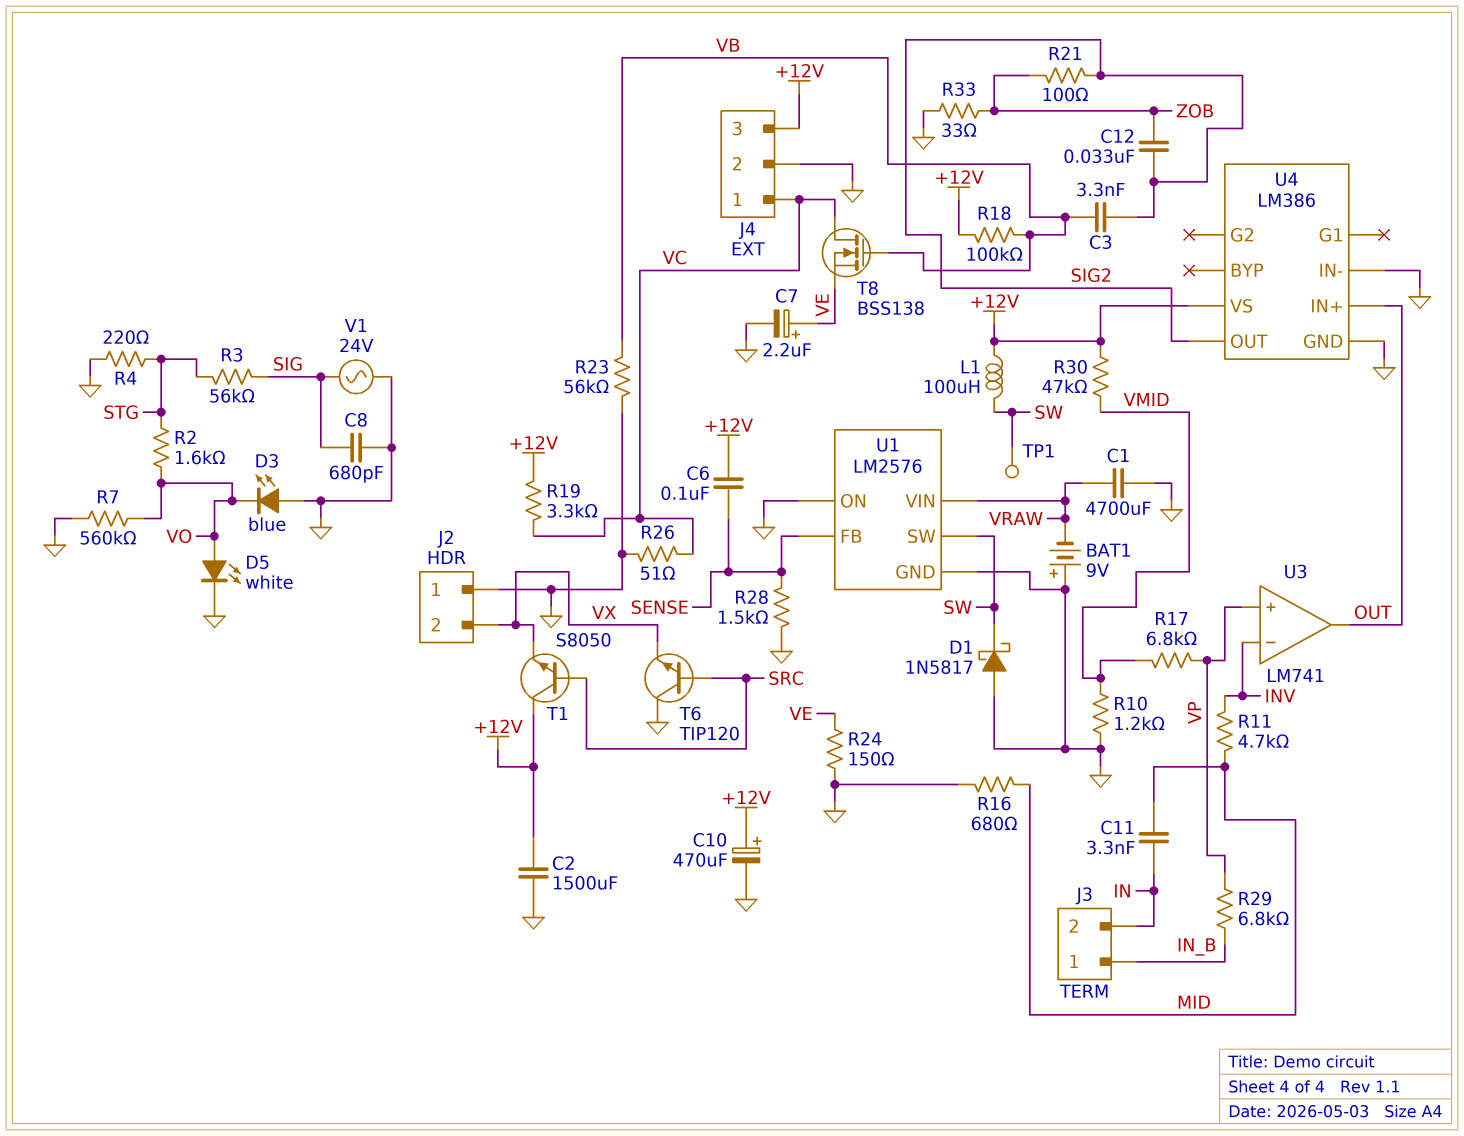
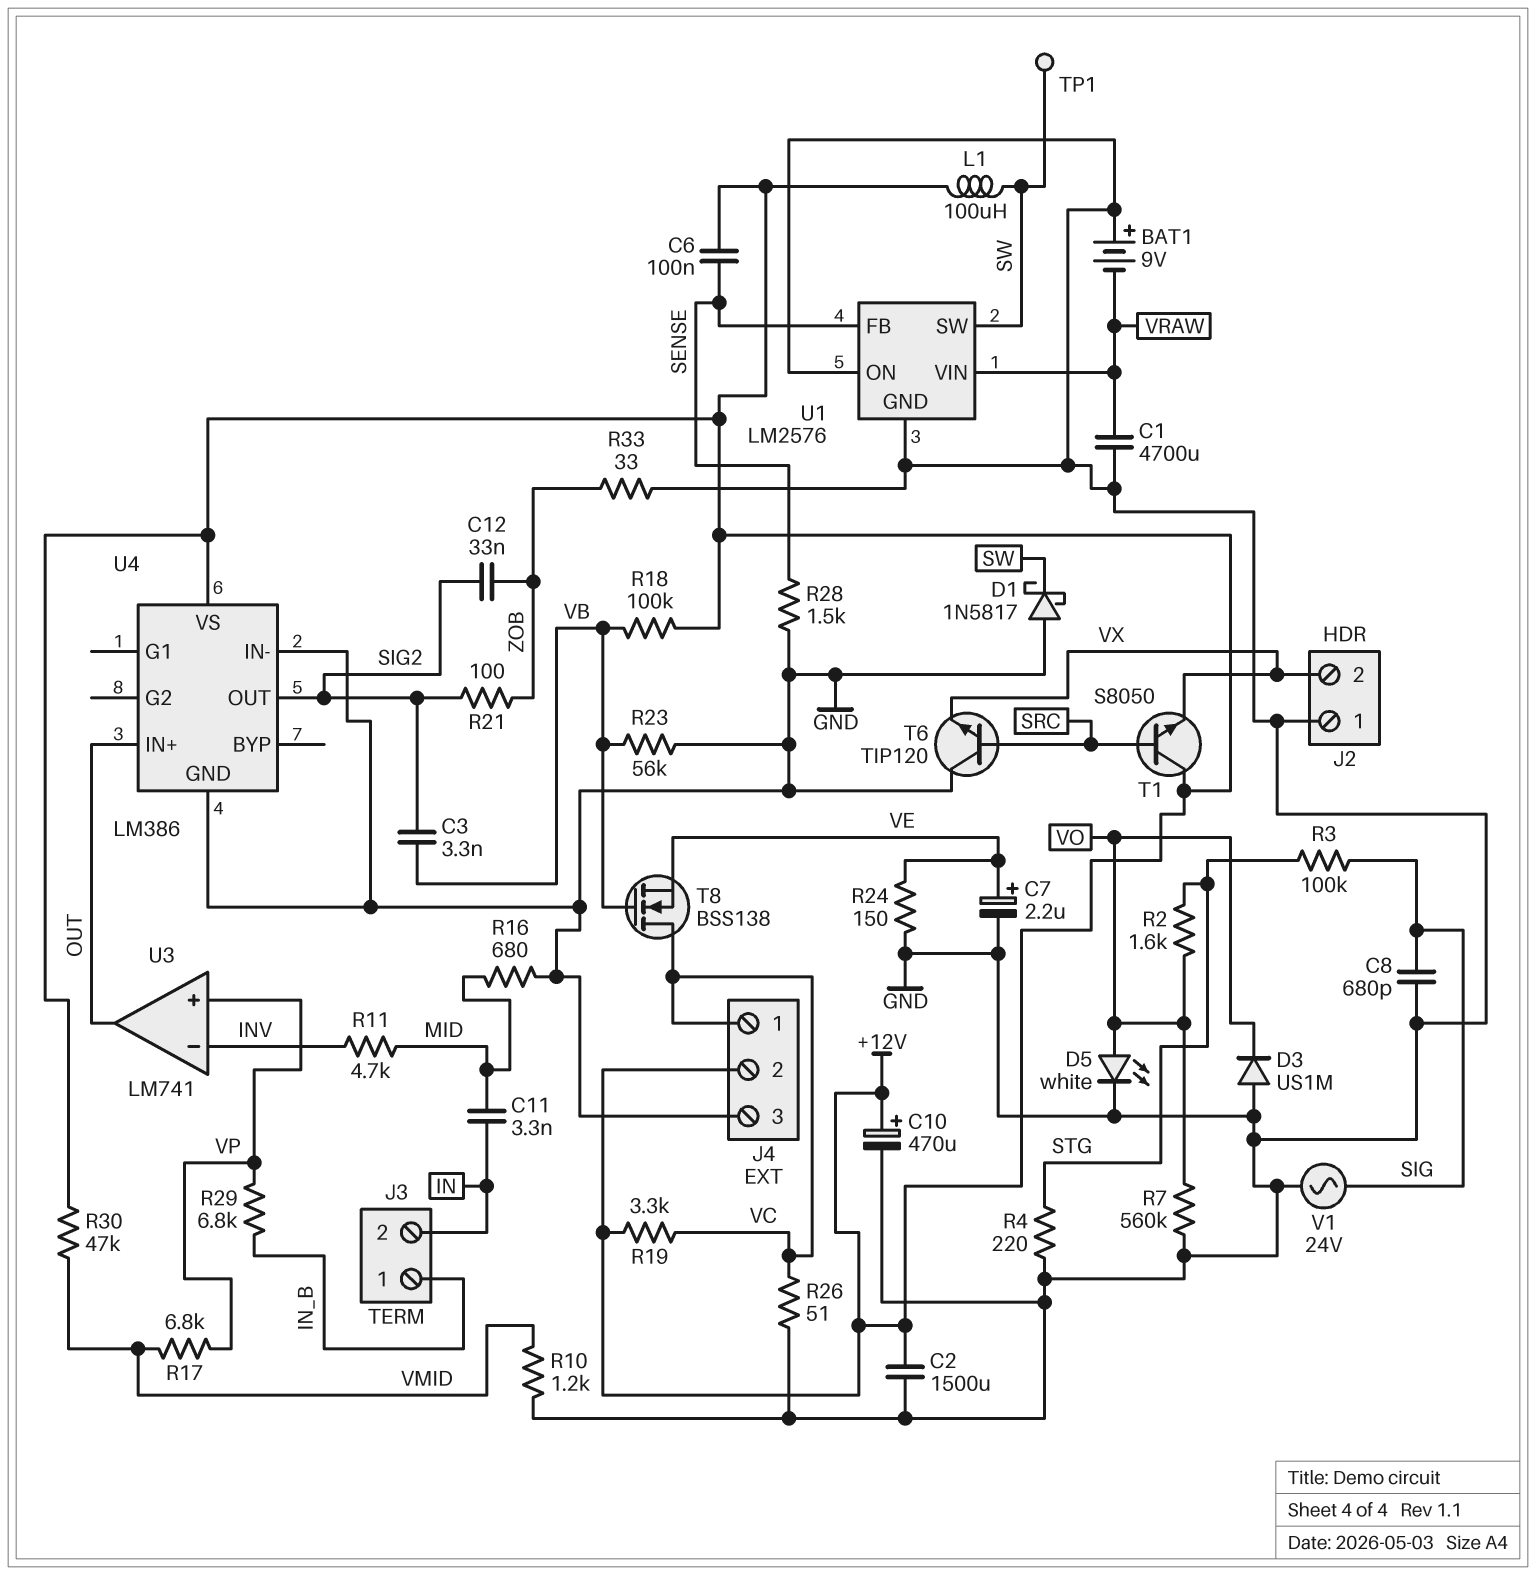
D3: LED blue (A GND, K VO) -> diode US1M (A GND, K VO)
J4 pin 2: GND -> +12V
J4 pin 3: +12V -> GND
R3: 56k (SIG, STG) -> 100k (SIG, STG)

